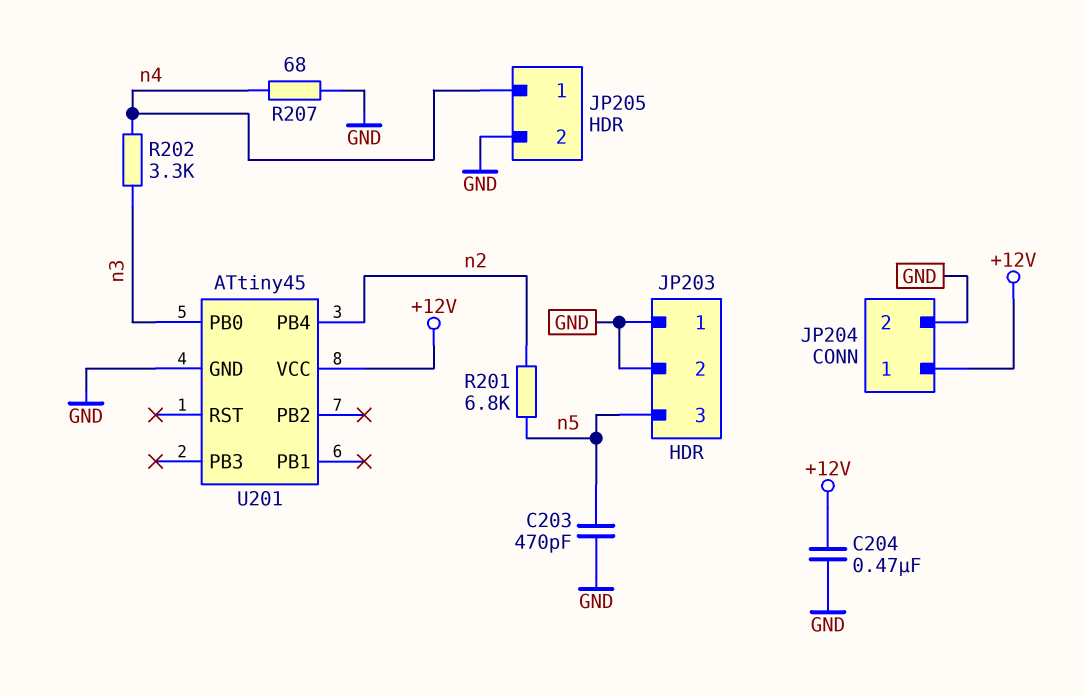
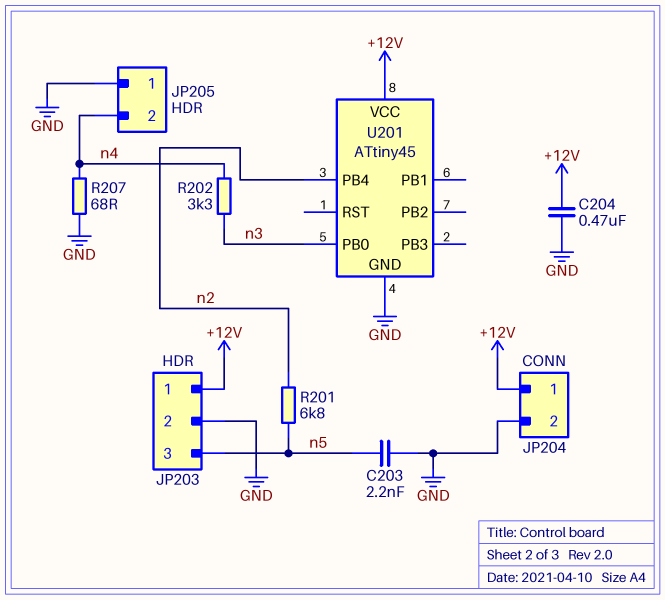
C203: 470pF (GND, n5) -> 2.2nF (GND, n5)
JP203 pin 1: GND -> +12V
JP205 pin 1: n4 -> GND
JP205 pin 2: GND -> n4

